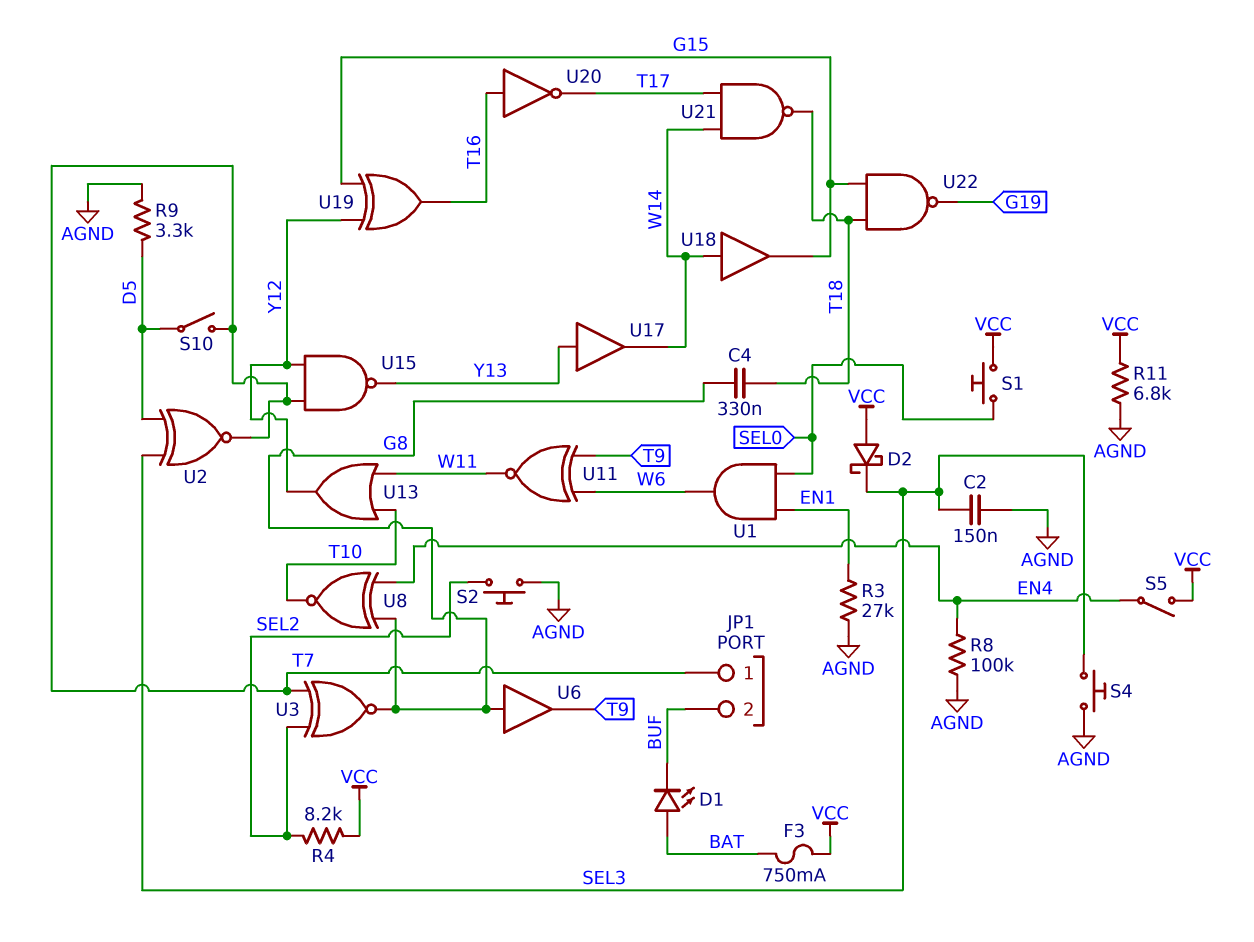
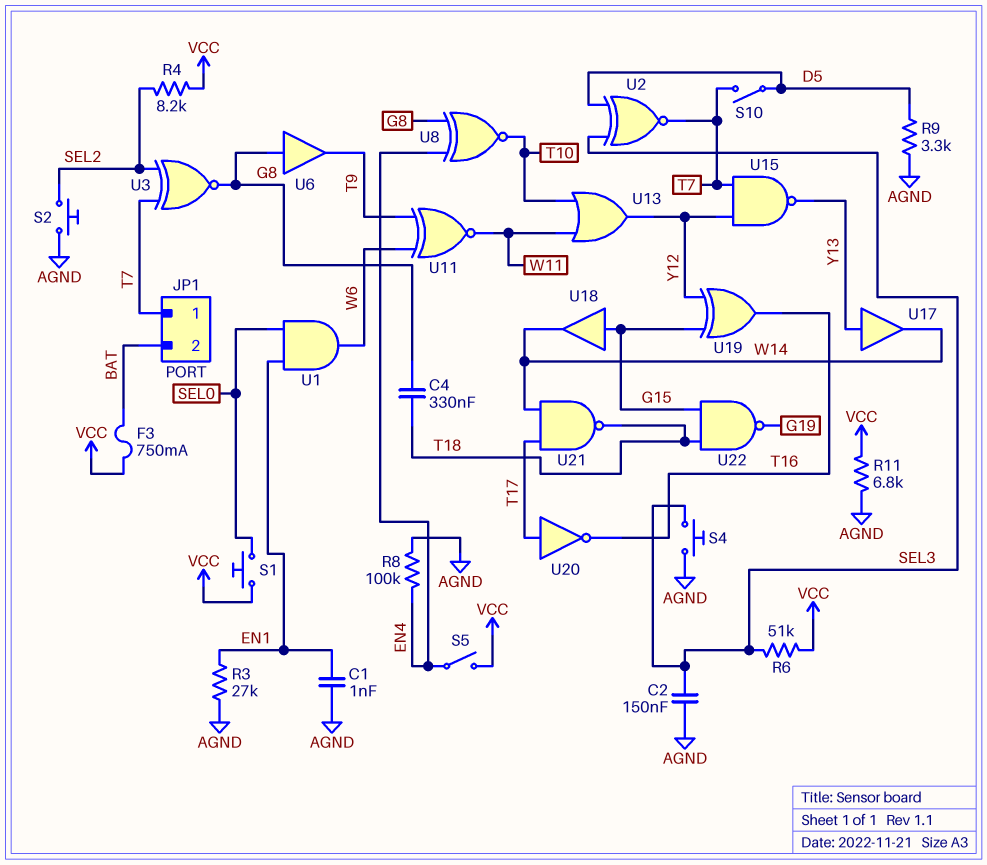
C1: none -> 1nF (AGND, EN1)
D1: LED (A BAT, K BUF) -> none
D2: schottky (A VCC, K SEL3) -> none
JP1 pin 2: BUF -> BAT
R6: none -> 51k (SEL3, VCC)
U18: buffer (in W14, out G15) -> buffer (in G15, out W14)
U20: NOT (in T16, out T17) -> NOT (in T17, out T16)

